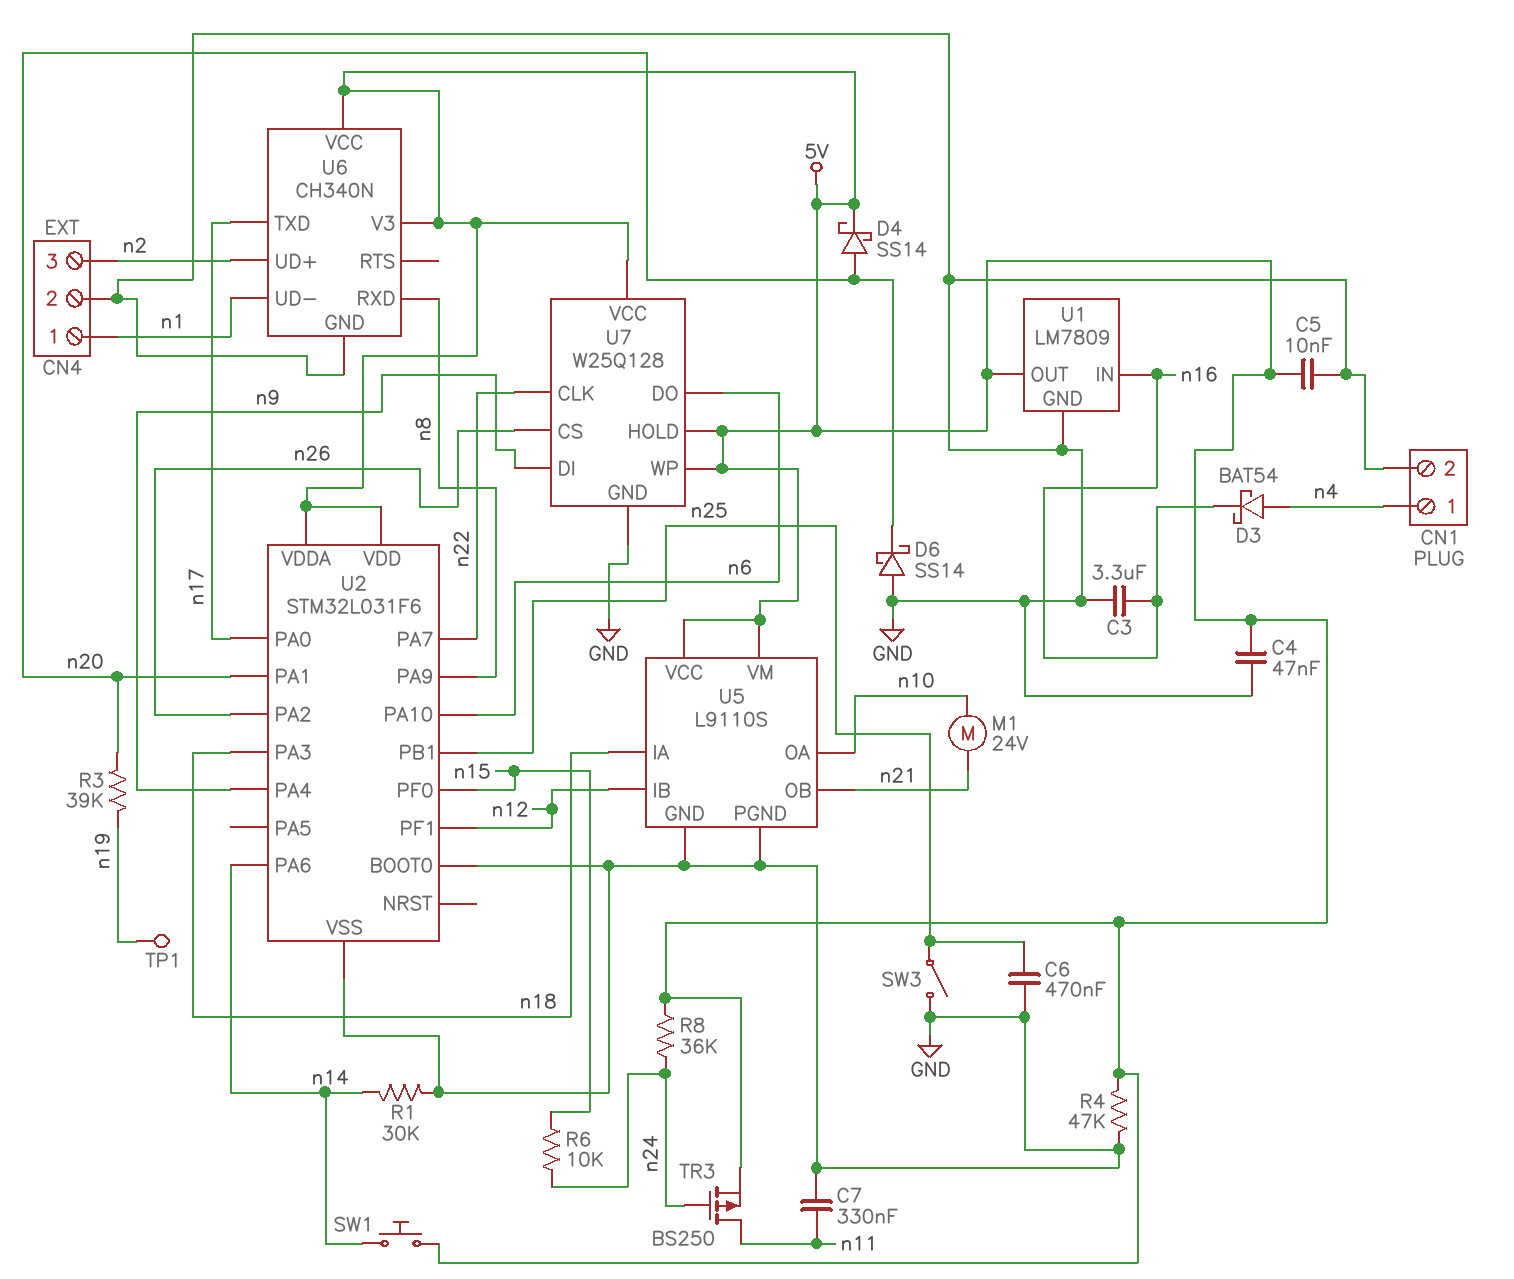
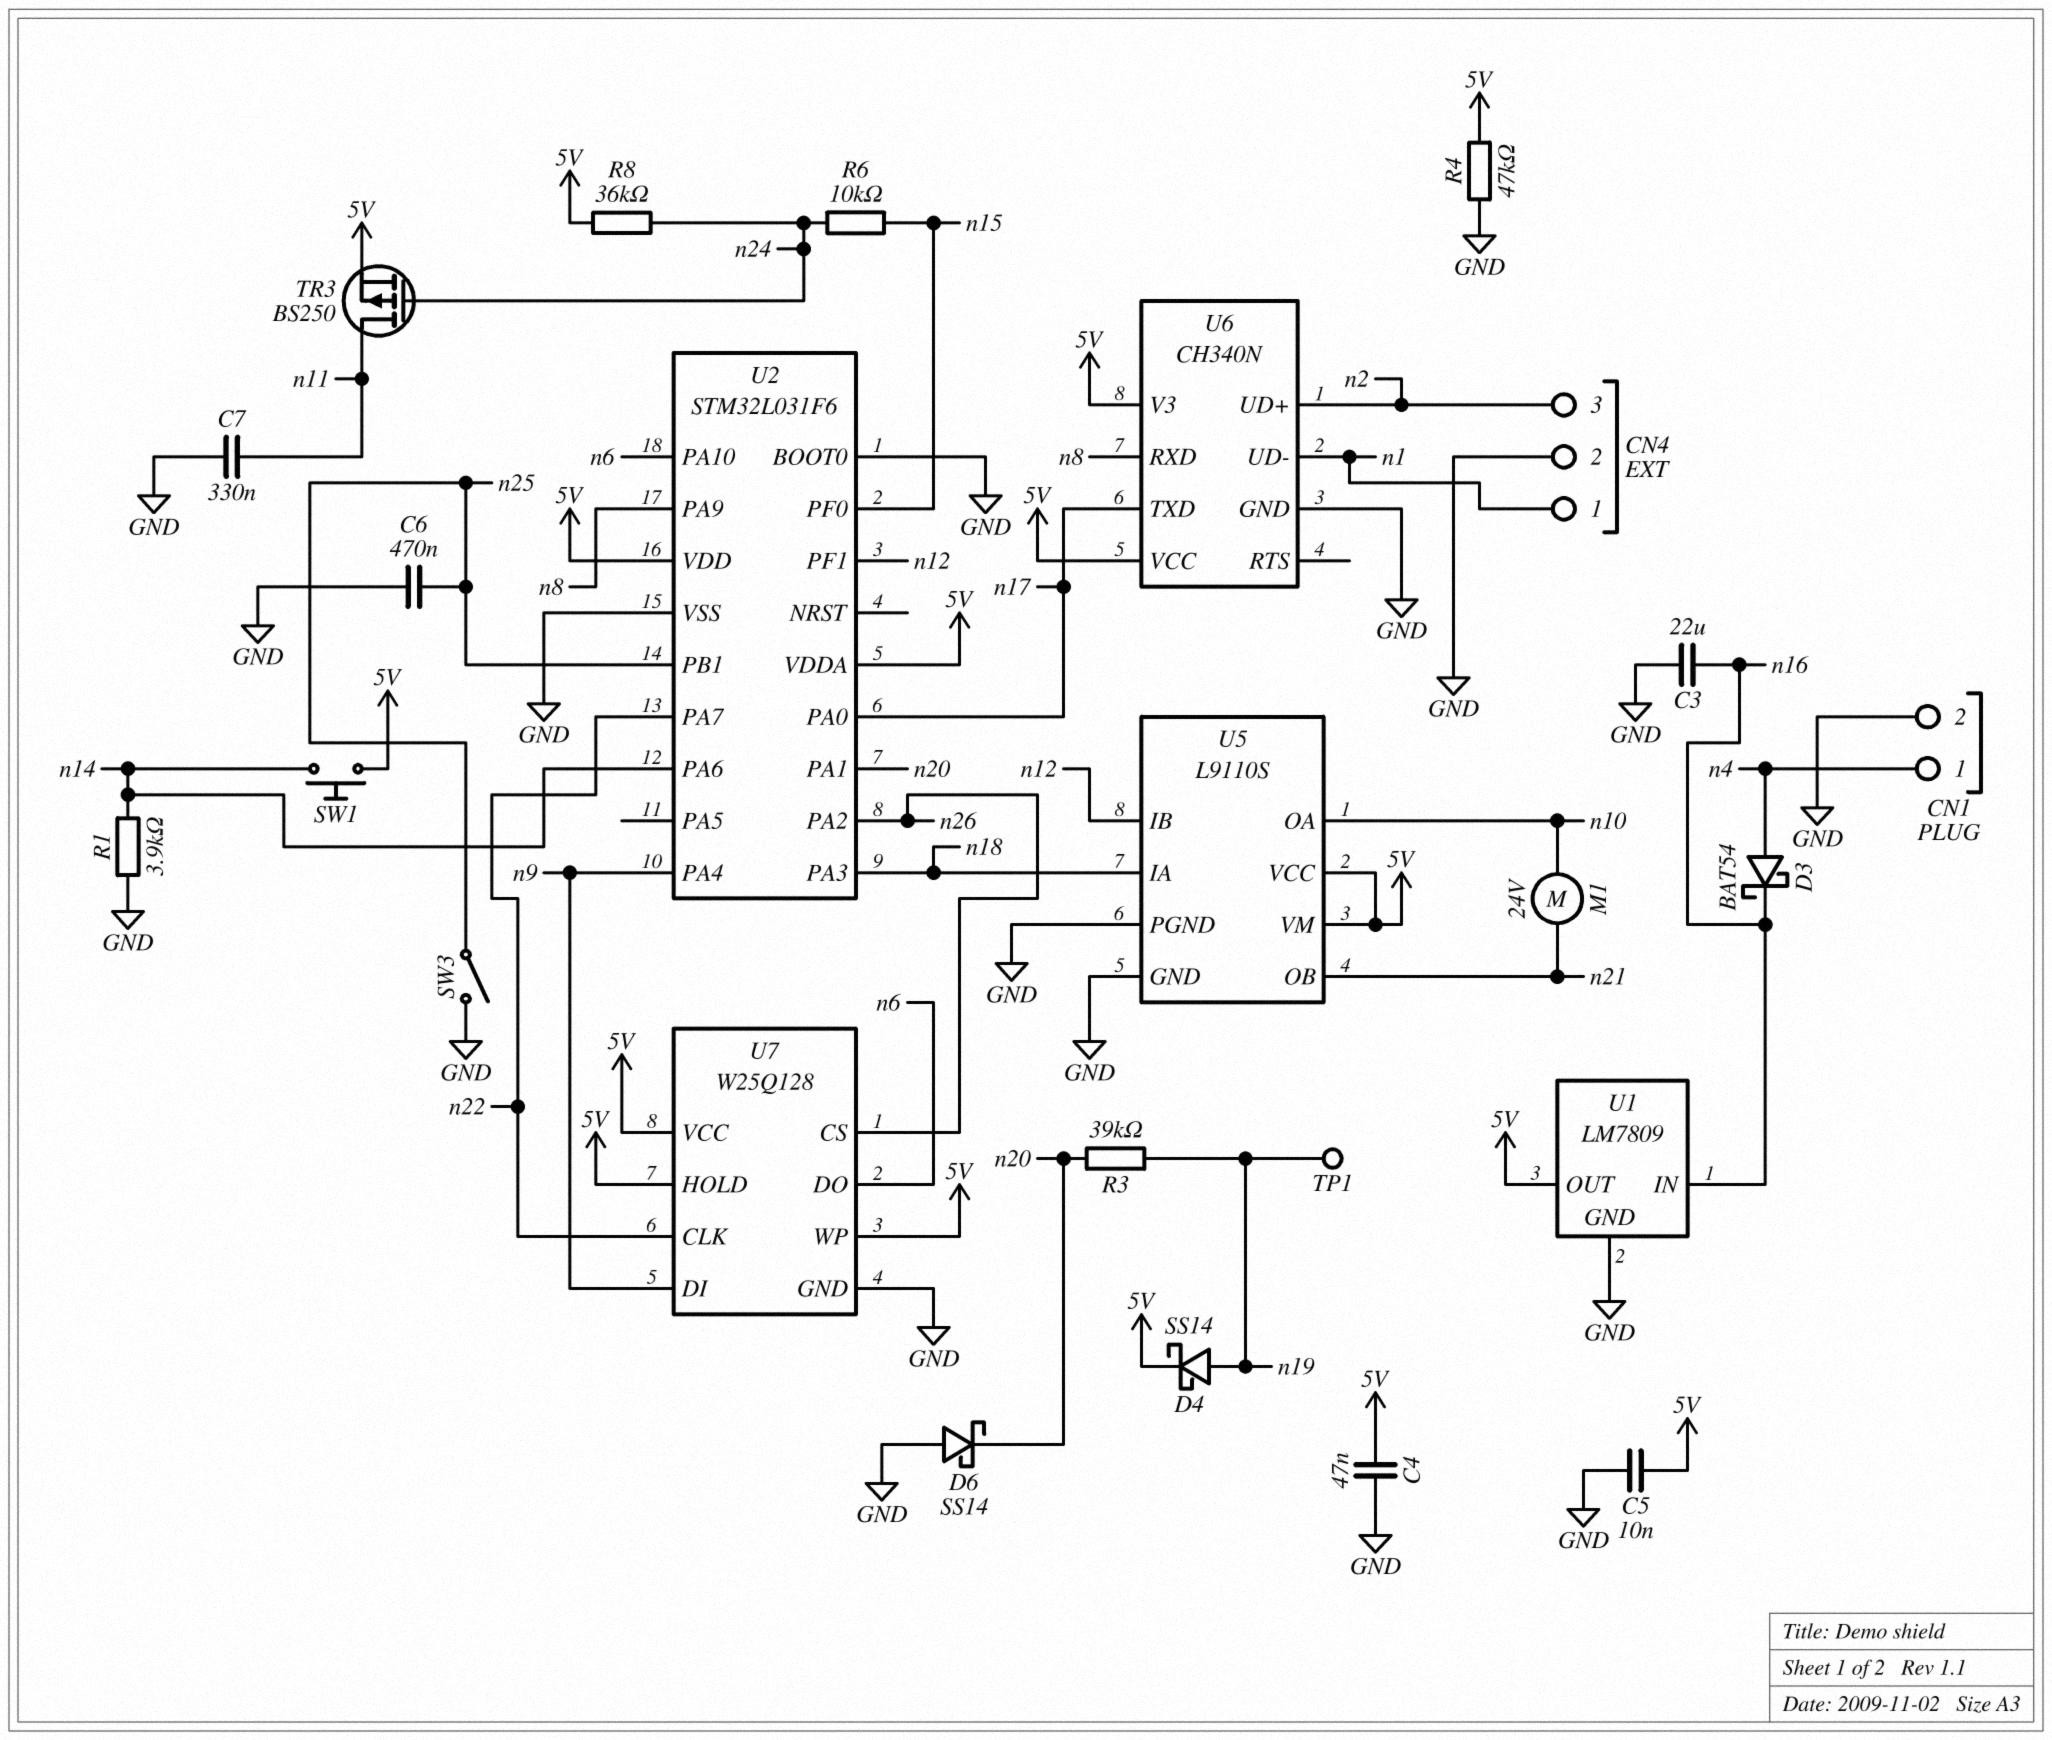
C3: 3.3uF (GND, n16) -> 22uF (GND, n16)
D4: schottky SS14 (A n20, K 5V) -> schottky SS14 (A n19, K 5V)
R1: 30k (GND, n14) -> 3.9k (GND, n14)

